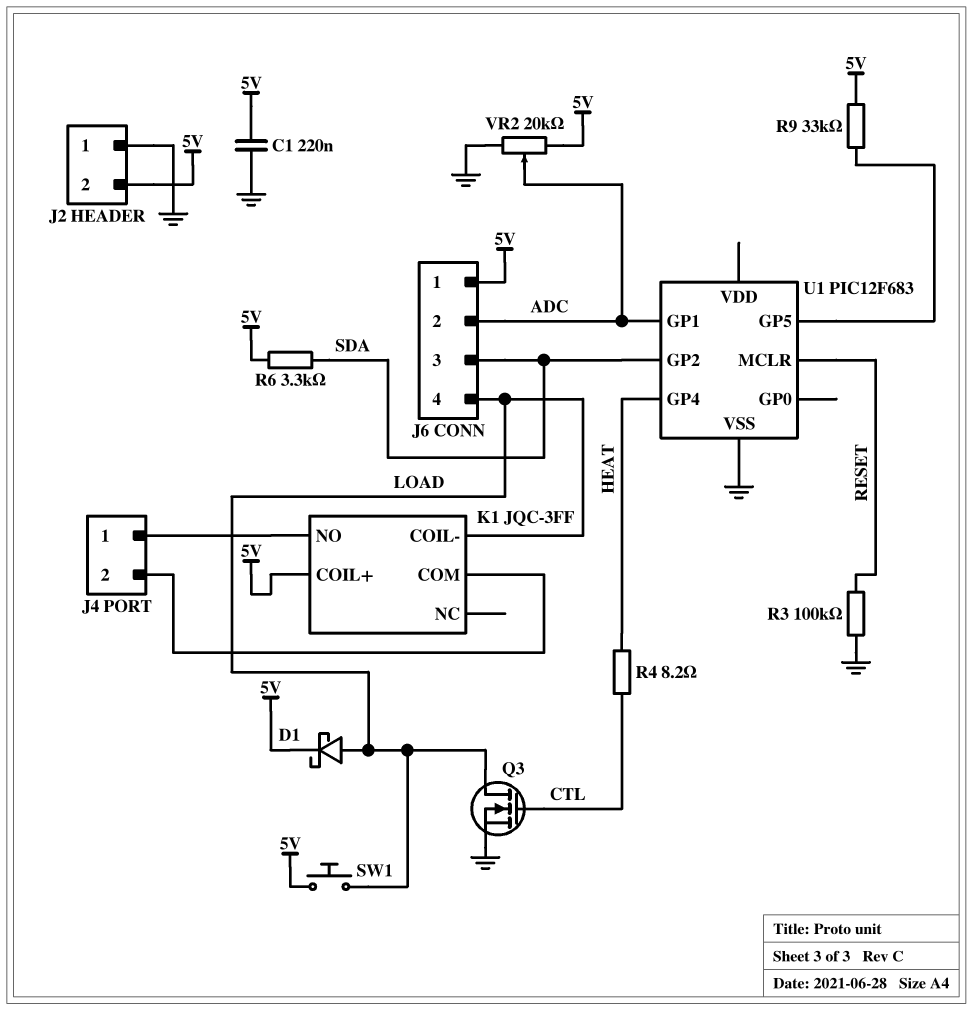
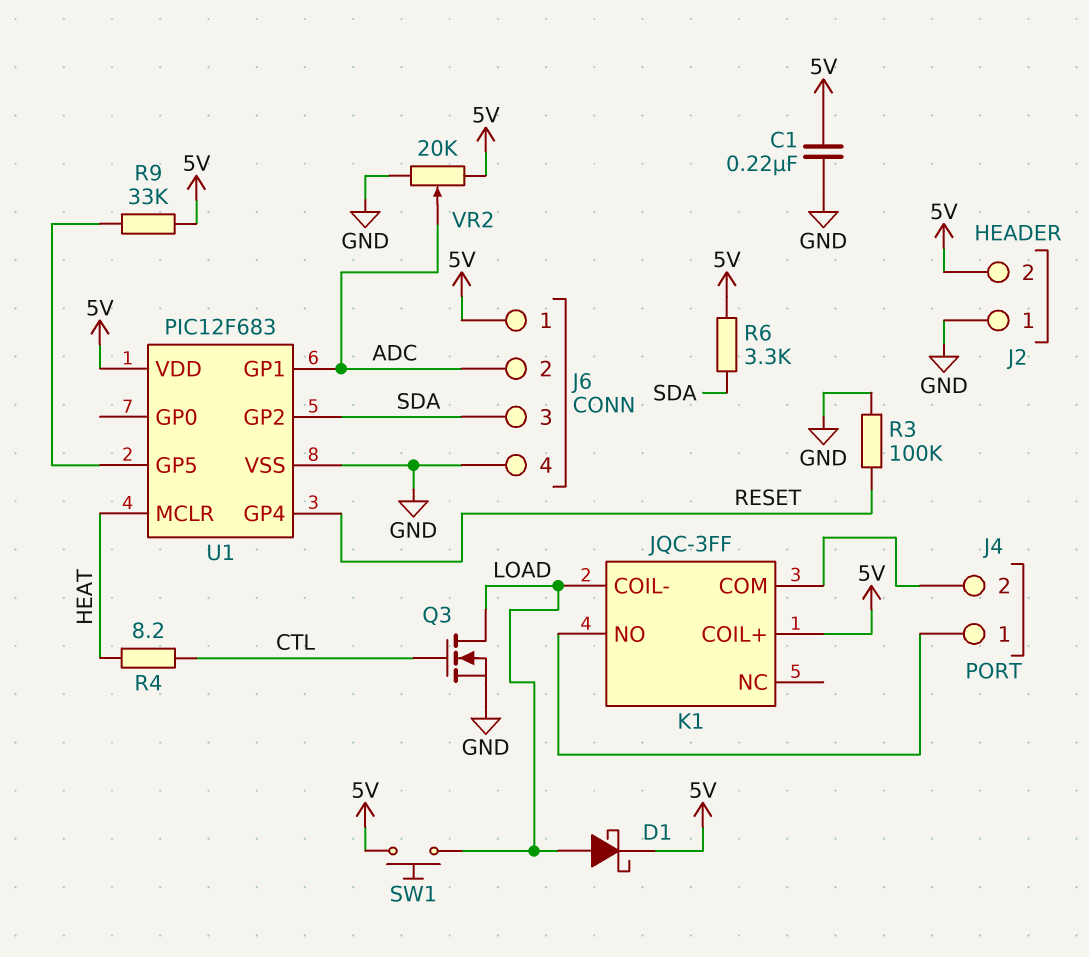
J6 pin 4: LOAD -> GND
U1 pin GP4: HEAT -> RESET
U1 pin MCLR: RESET -> HEAT
U1 pin VDD: none -> 5V

